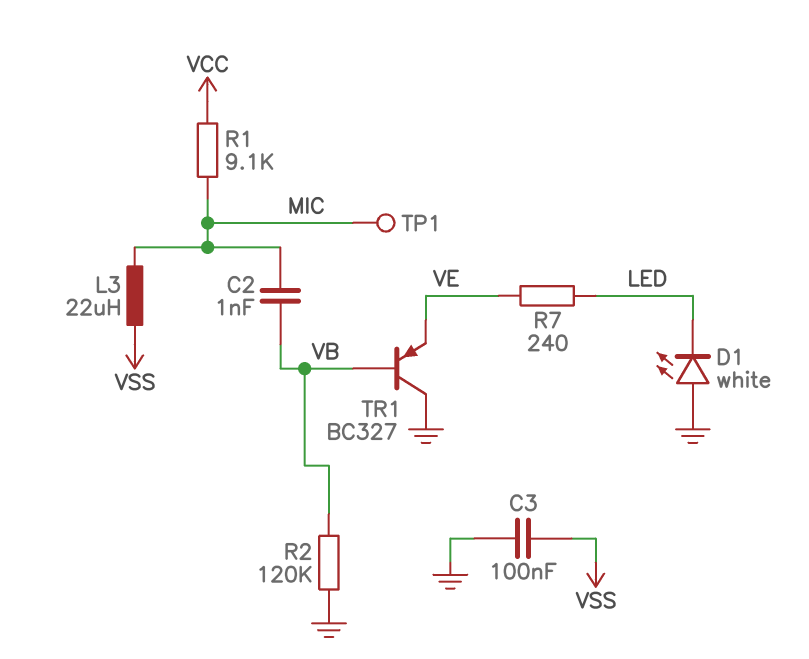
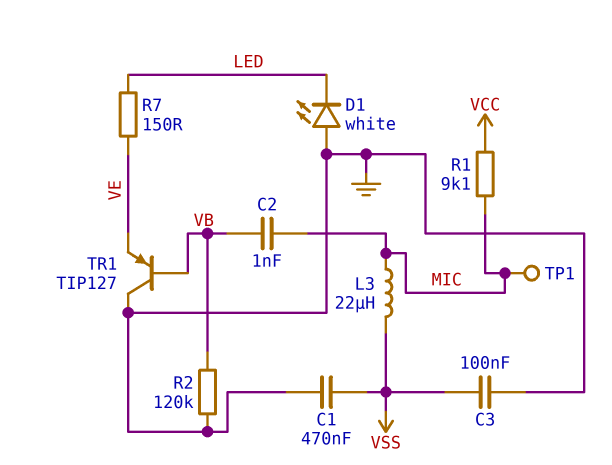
C1: none -> 470nF (GND, VSS)
R7: 240 (LED, VE) -> 150 (LED, VE)
TR1: PNP BC327 (B VB, C GND, E VE) -> PNP TIP127 (B VB, C GND, E VE)

